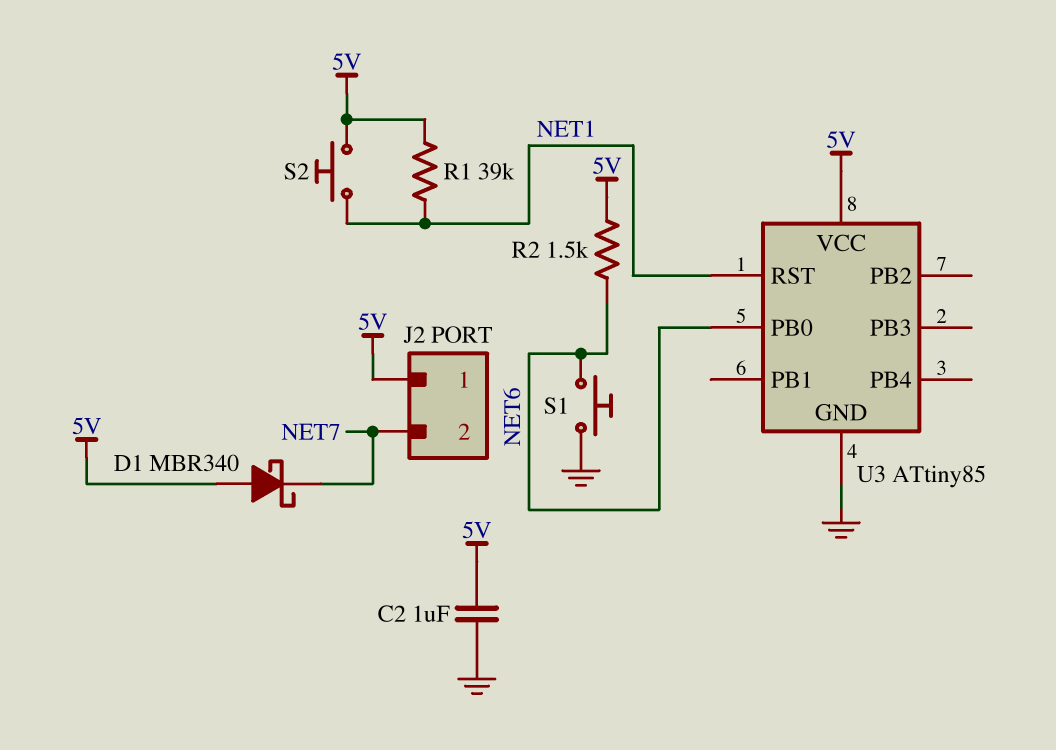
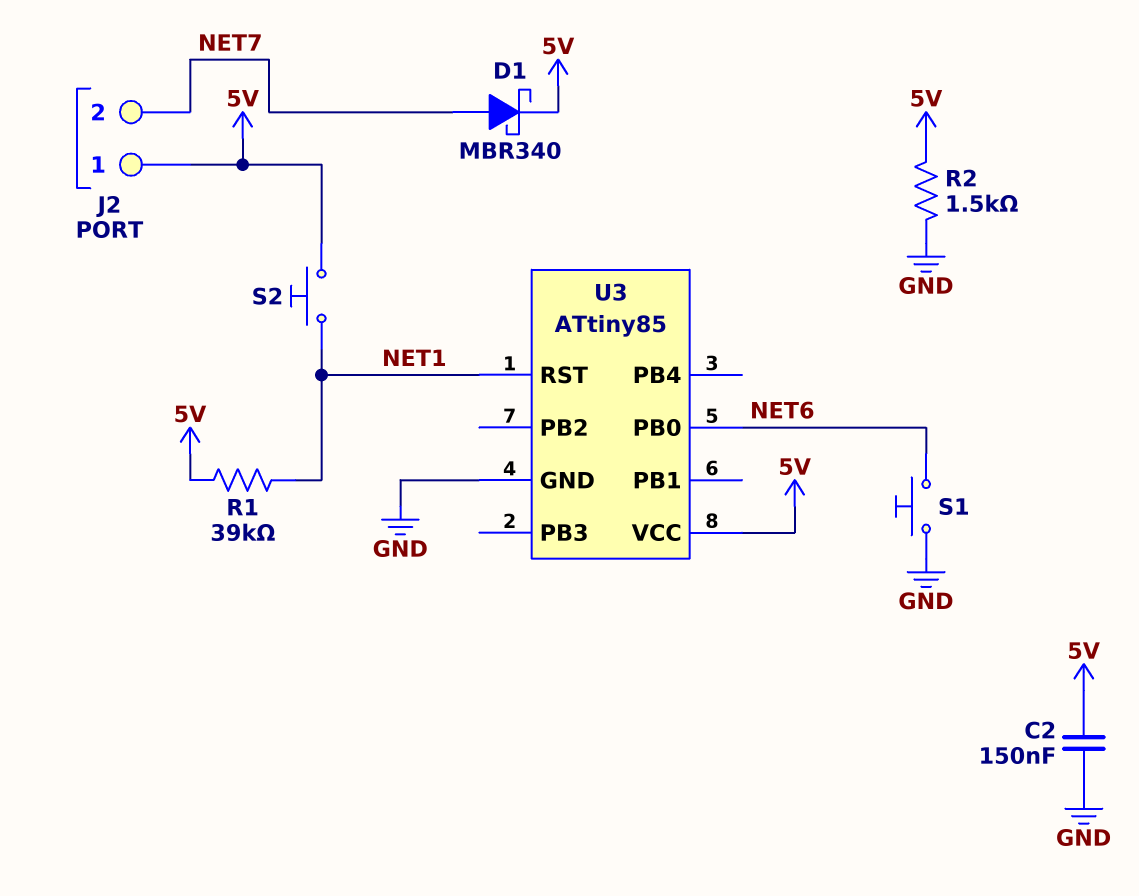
C2: 1uF (5V, GND) -> 150nF (5V, GND)
D1: schottky MBR340 (A 5V, K NET7) -> schottky MBR340 (A NET7, K 5V)
R2: 1.5k (5V, NET6) -> 1.5k (5V, GND)

